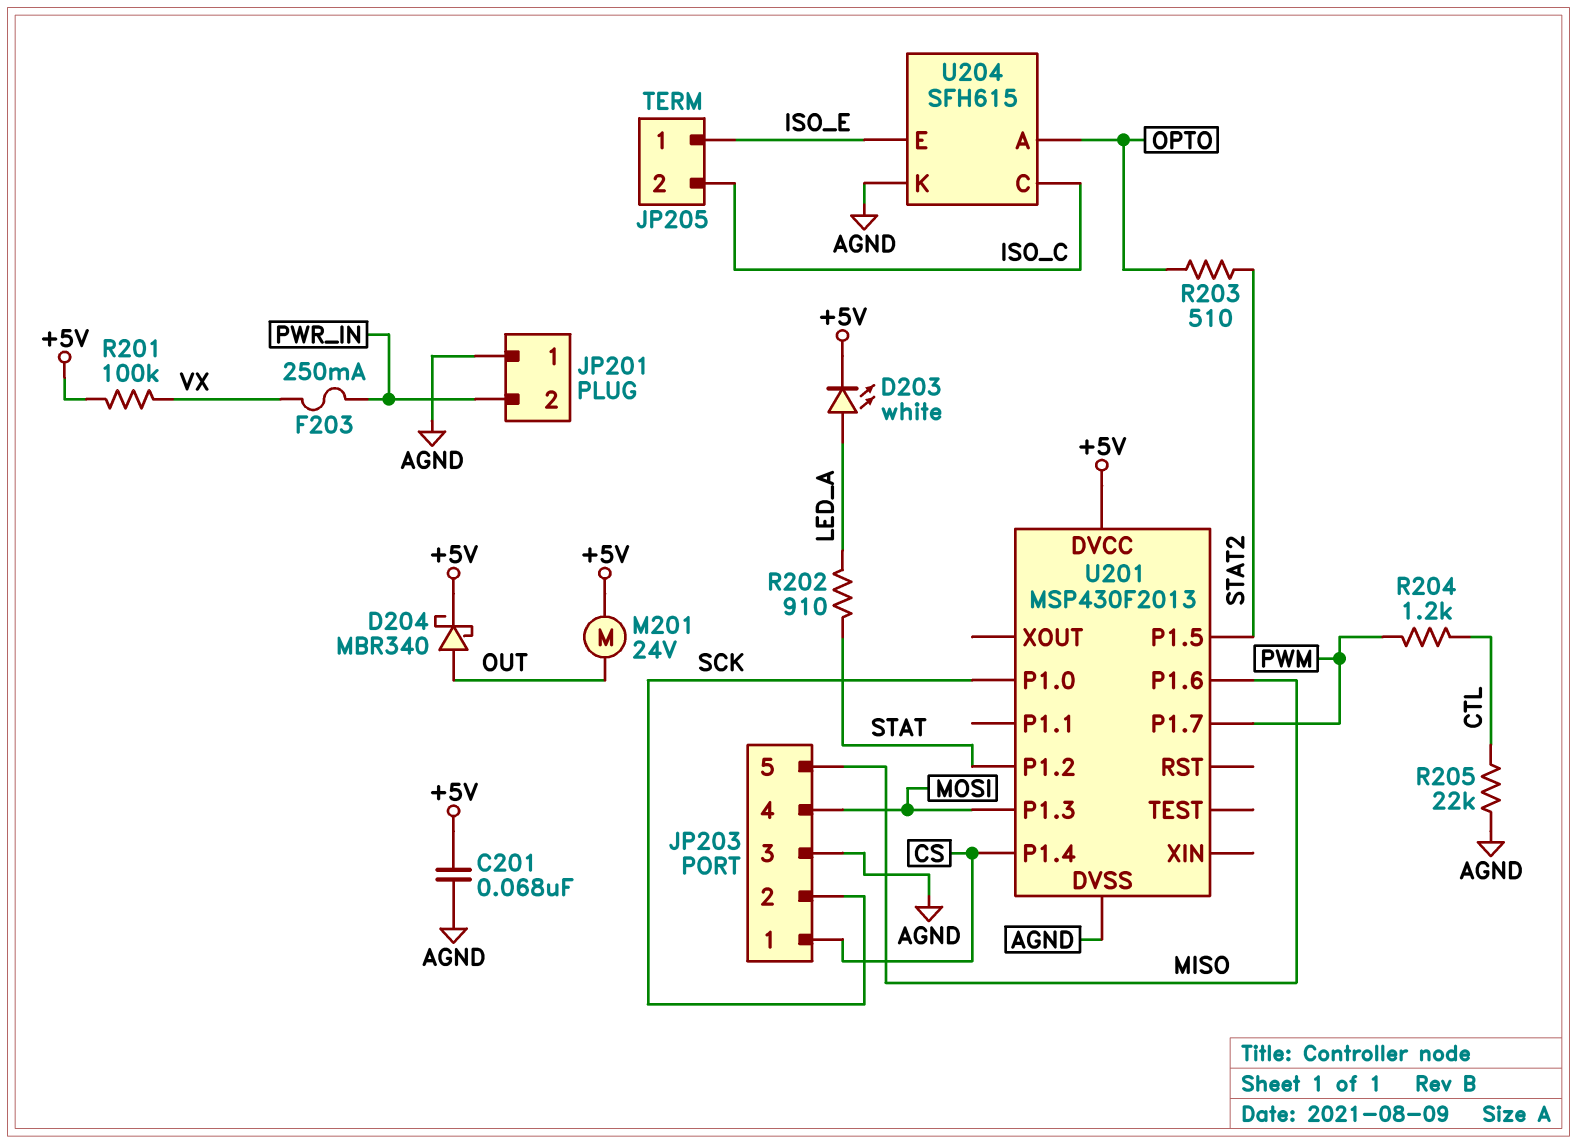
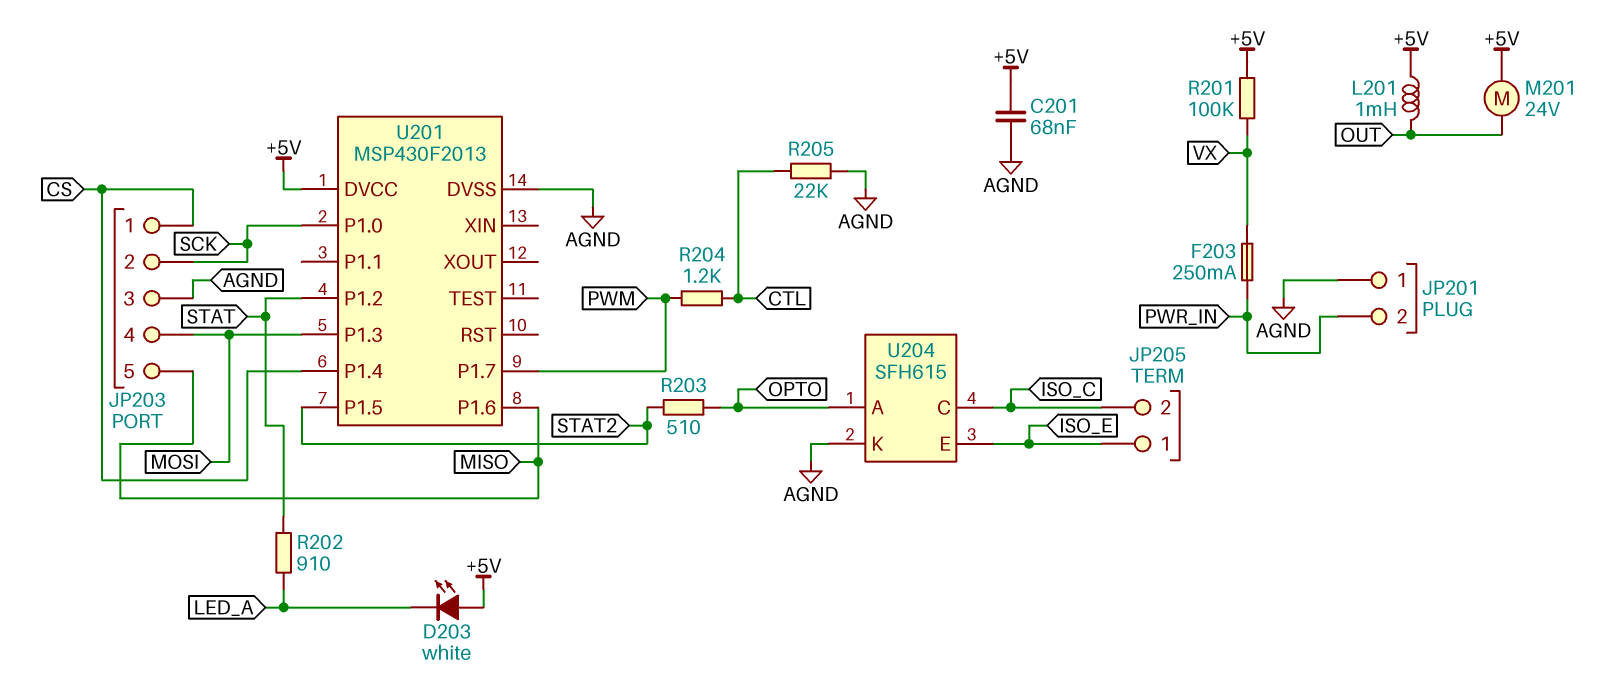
D203: LED white (A LED_A, K +5V) -> LED white (A +5V, K LED_A)
D204: schottky MBR340 (A OUT, K +5V) -> none
L201: none -> 1mH (+5V, OUT)

